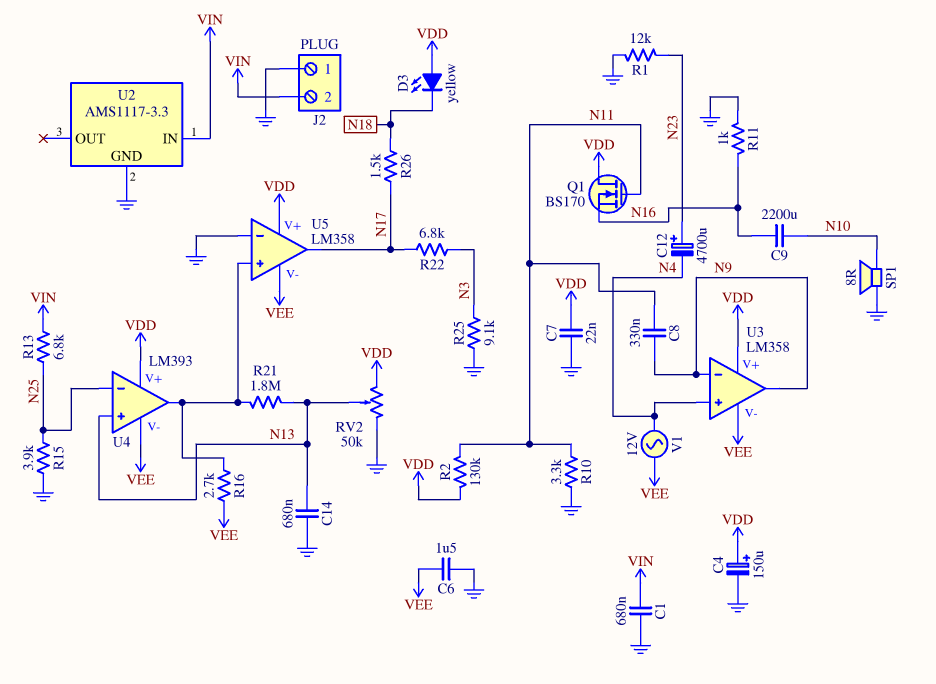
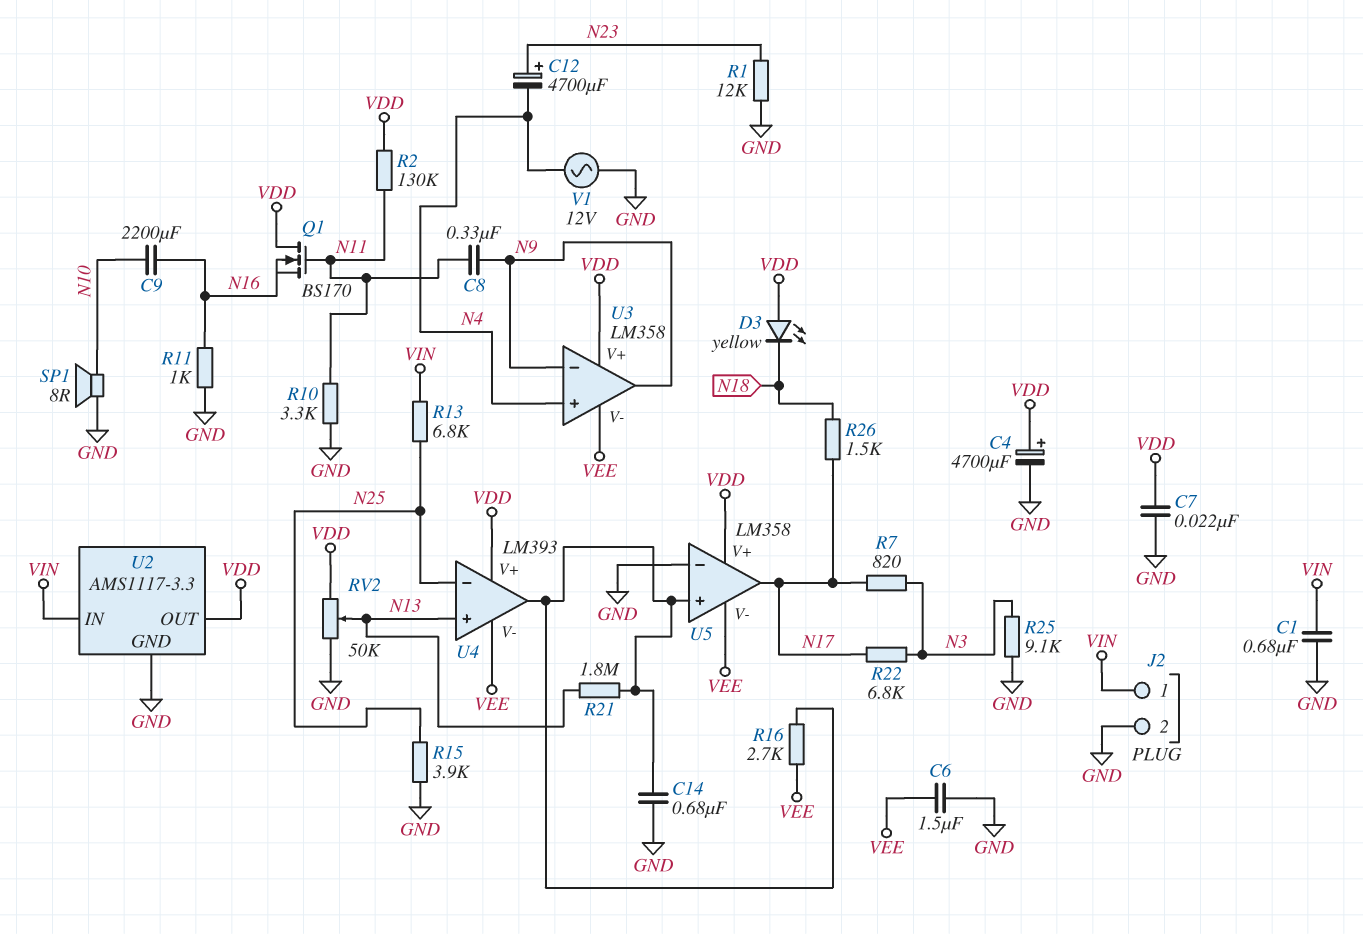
C4: 150uF (plus VDD, minus GND) -> 4700uF (plus VDD, minus GND)
C14: 680nF (GND, N13) -> 680nF (GND, U4/out)
J2 pin 1: GND -> VIN
J2 pin 2: VIN -> GND
R7: none -> 820 (N3, N17)
U2 pin OUT: none -> VDD
V1: AC 12V (N4, VEE) -> AC 12V (GND, N4)

